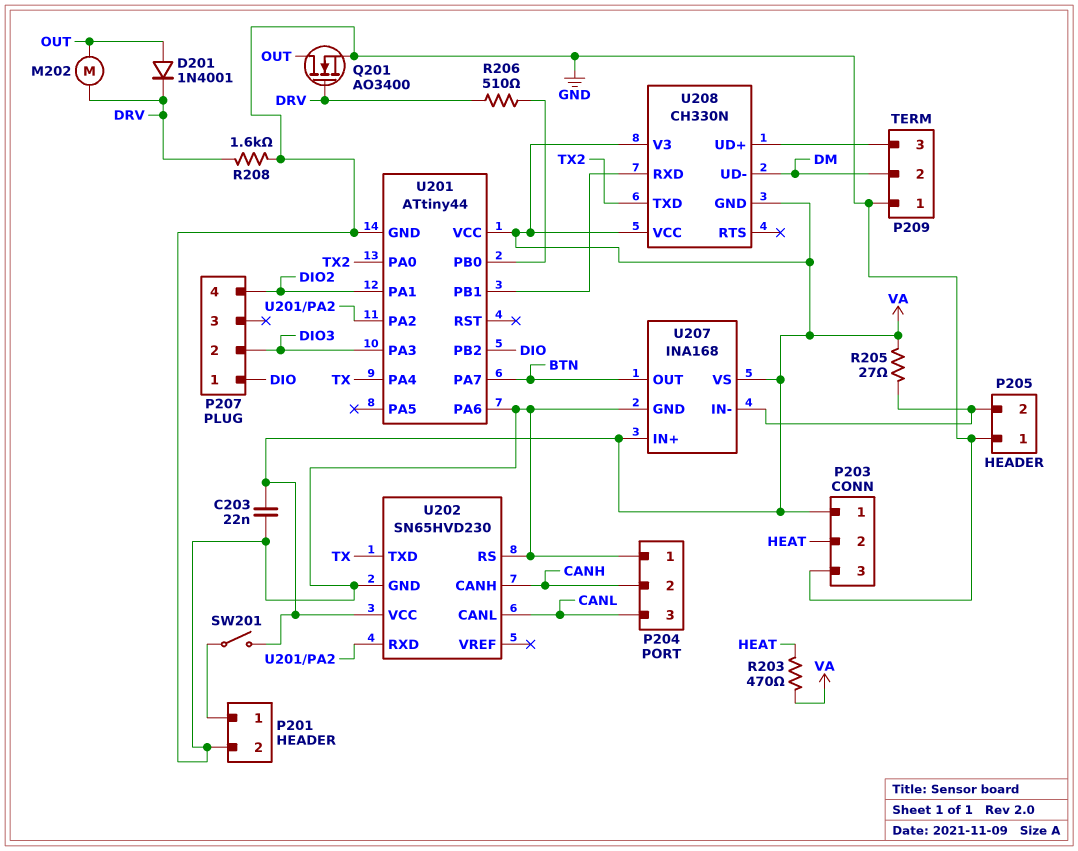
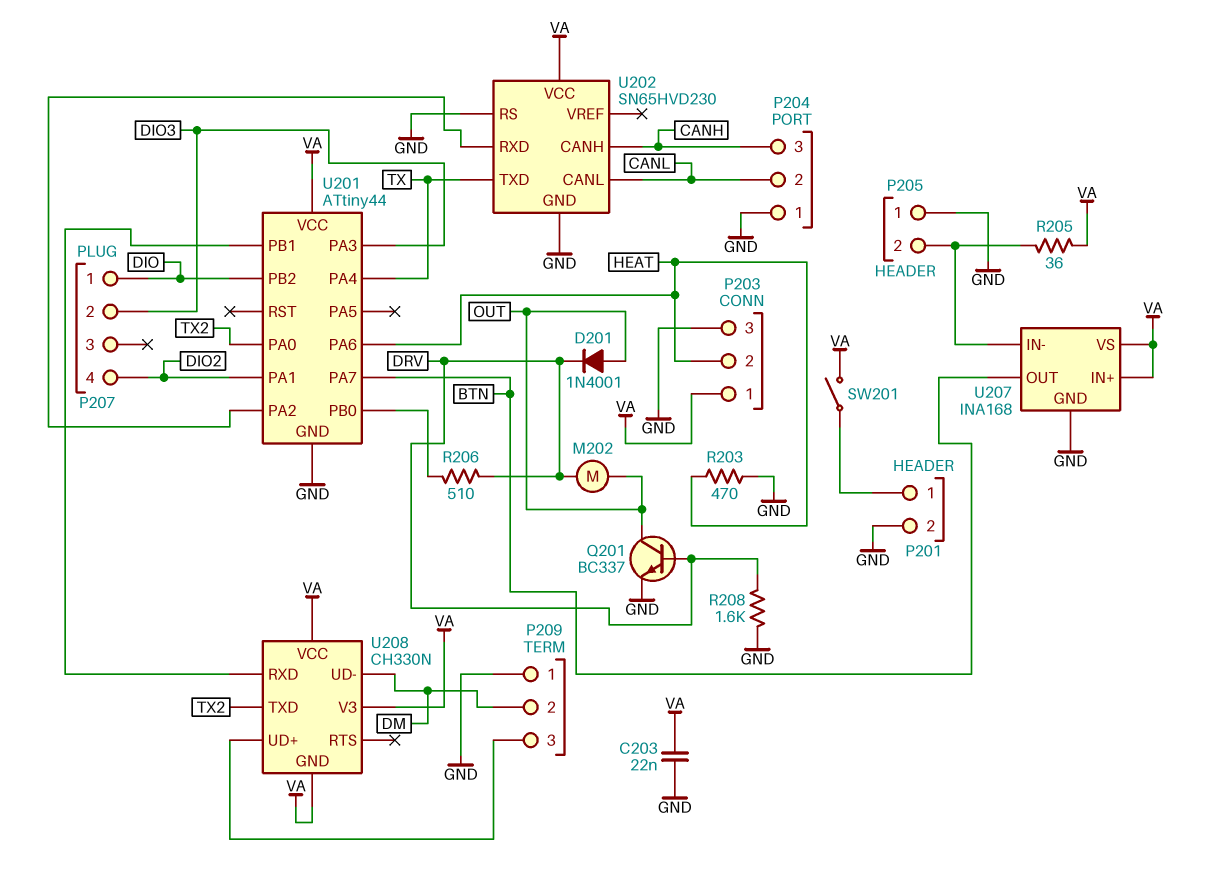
P204 pin 2: CANH -> CANL
P204 pin 3: CANL -> CANH
Q201: NMOS AO3400 (G DRV, D OUT, S GND) -> NPN BC337 (B DRV, C OUT, E GND)
R203: 470 (HEAT, VA) -> 470 (GND, HEAT)
R205: 27 (P205/2, VA) -> 36 (P205/2, VA)
U201 pin PA6: GND -> HEAT

